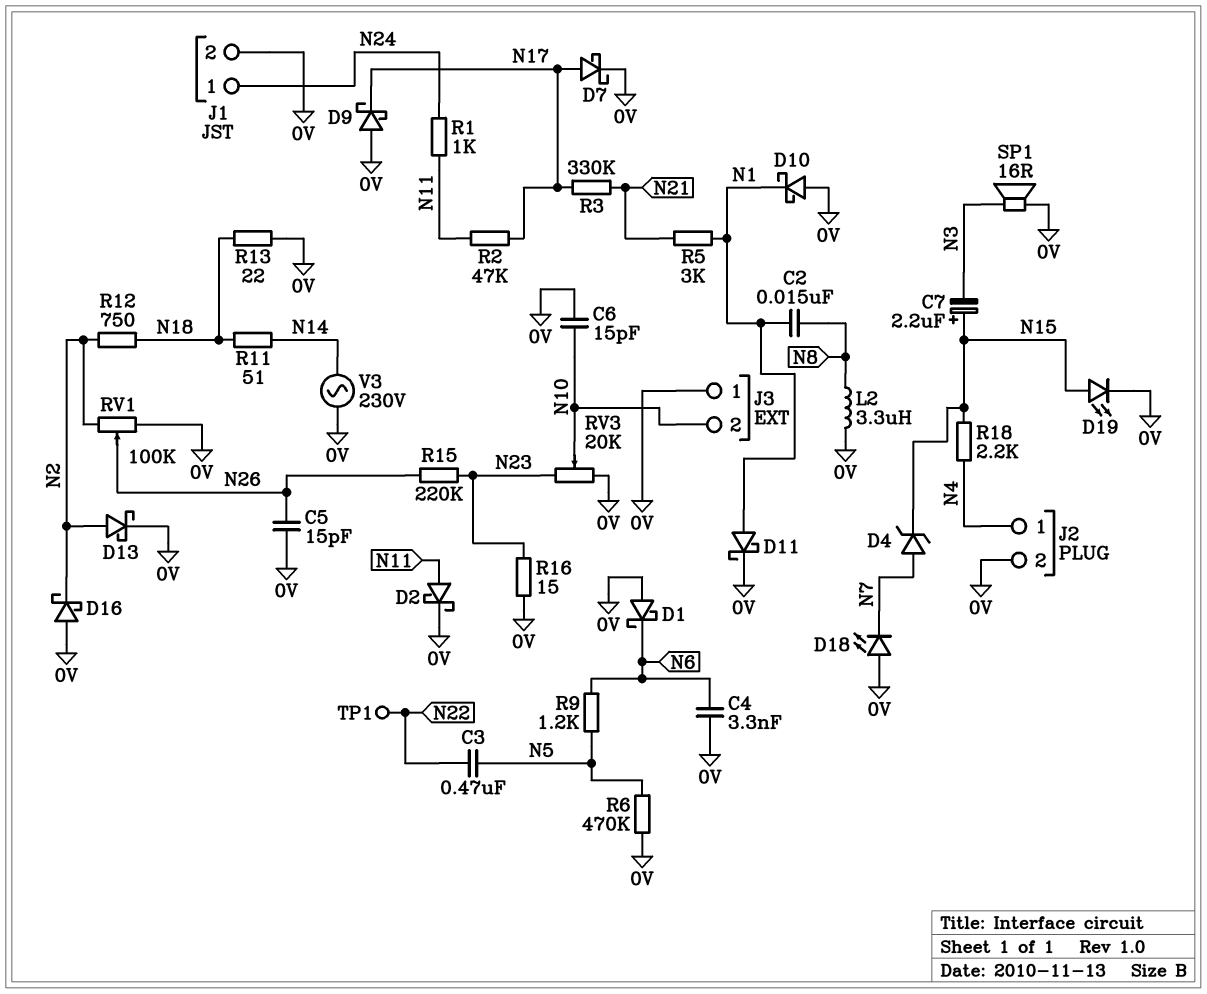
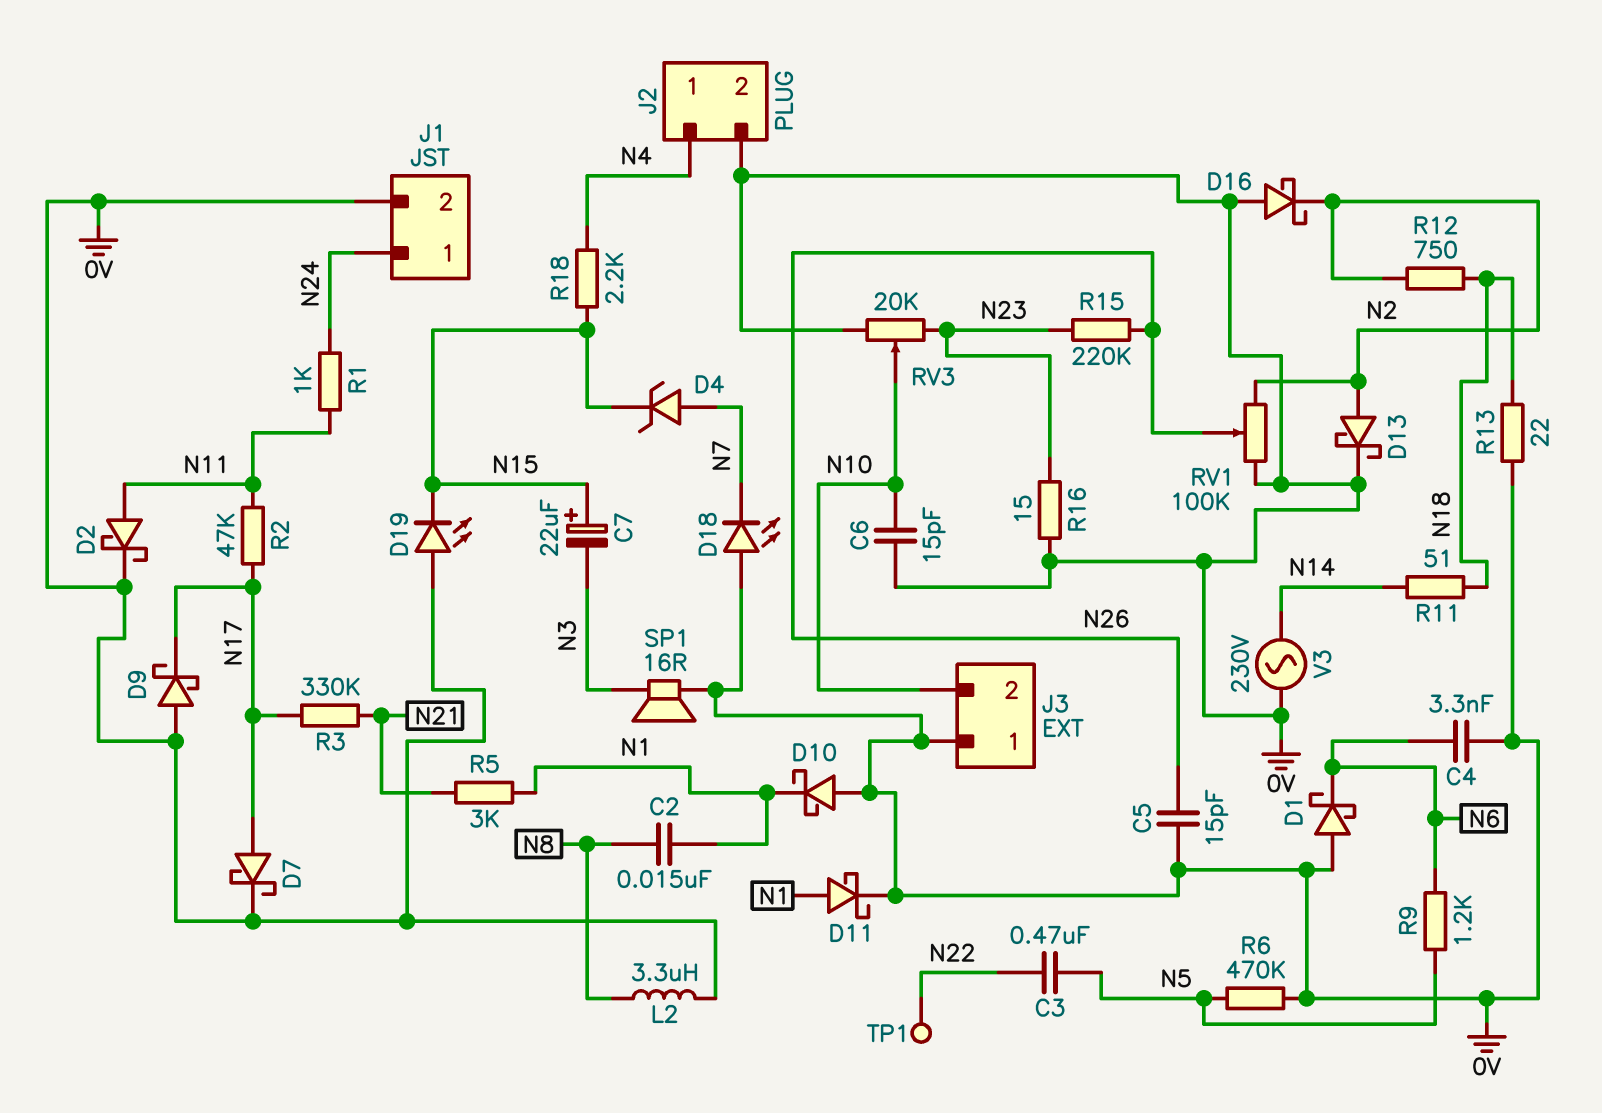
C7: 2.2uF (plus N15, minus N3) -> 22uF (plus N15, minus N3)
D19: LED (A N15, K 0V) -> LED (A 0V, K N15)

